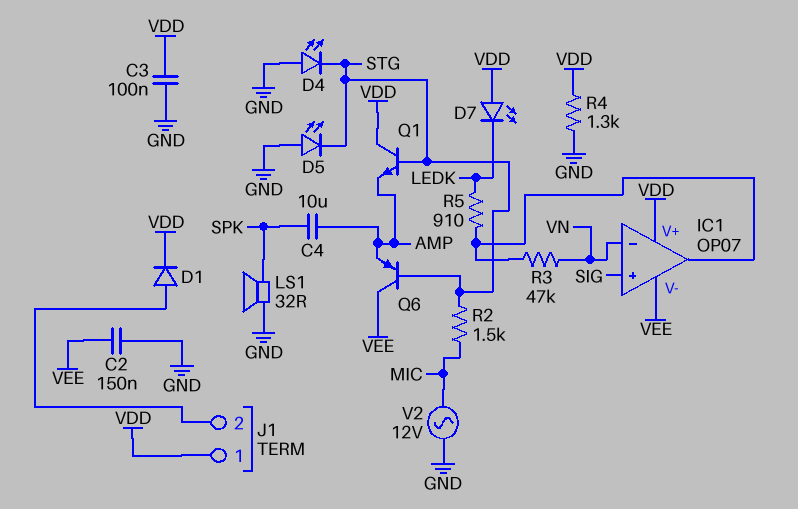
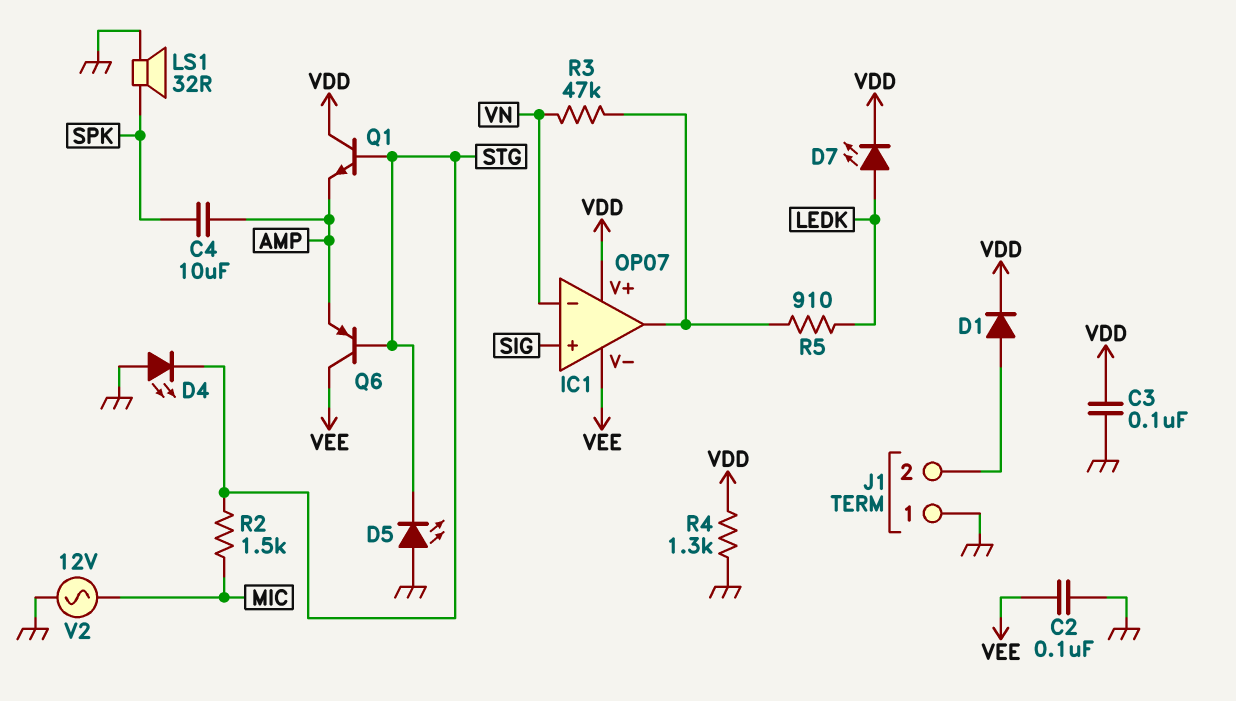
C2: 150nF (GND, VEE) -> 100nF (GND, VEE)
D7: LED (A VDD, K LEDK) -> LED (A LEDK, K VDD)
J1 pin 1: VDD -> GND

